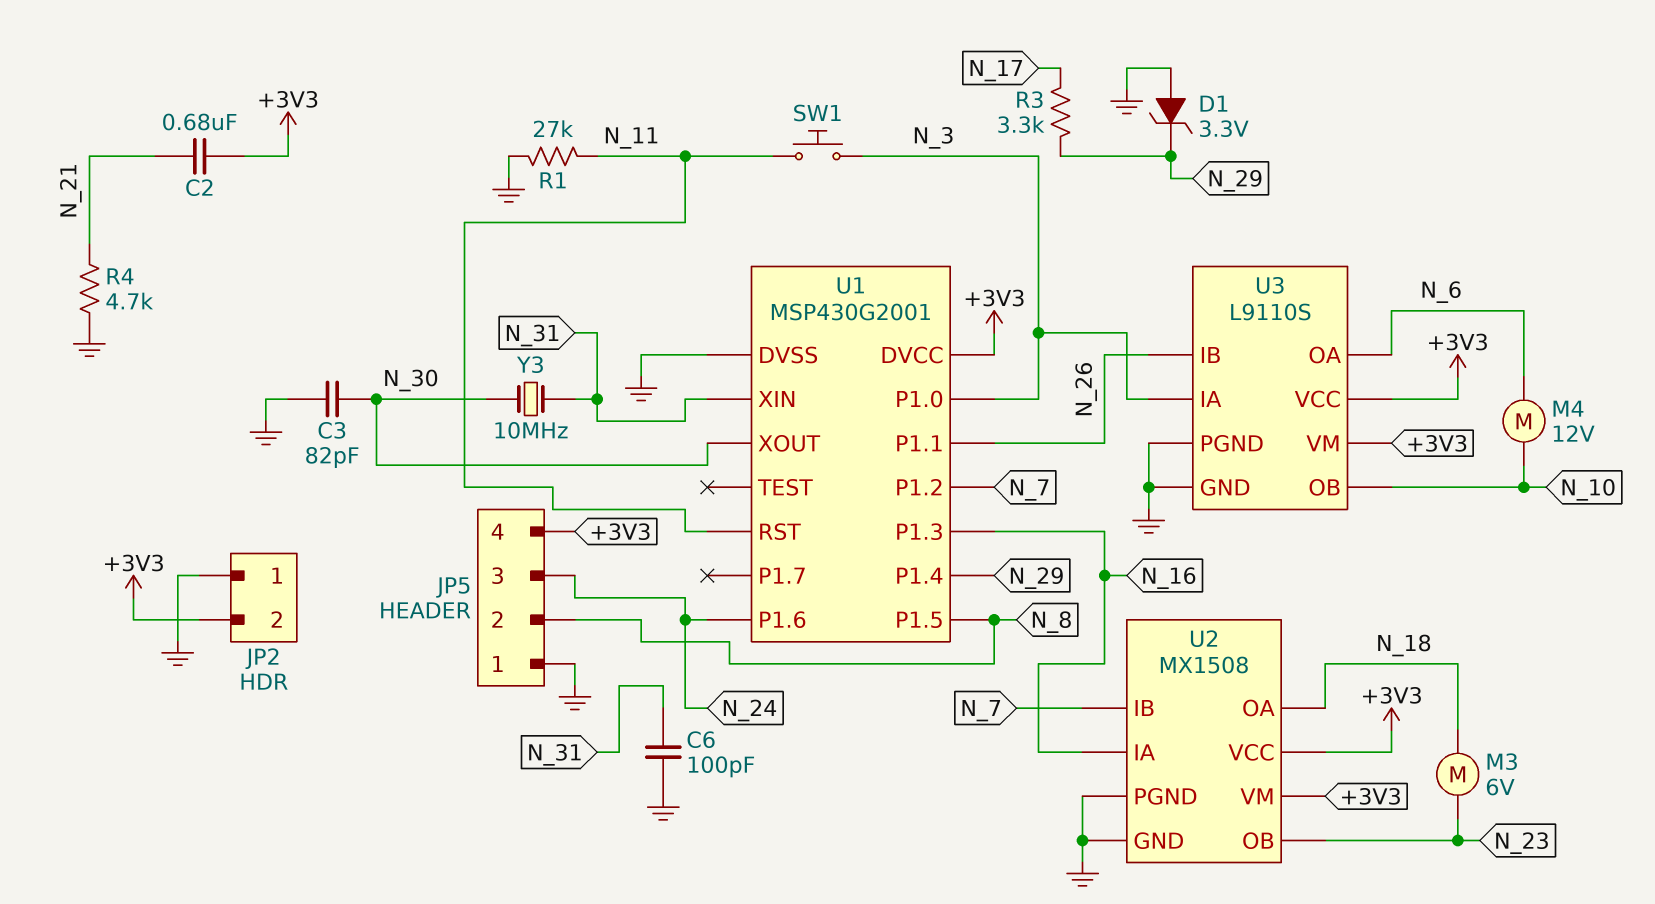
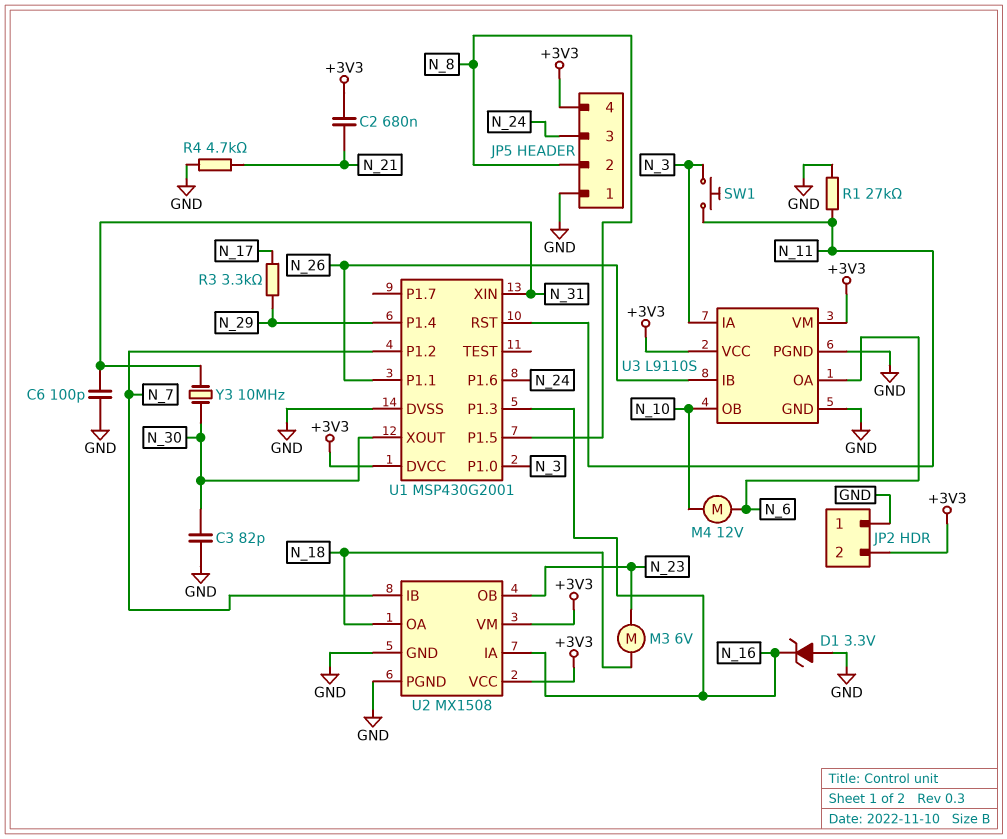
D1: zener 3.3V (A GND, K N_29) -> zener 3.3V (A GND, K N_16)

